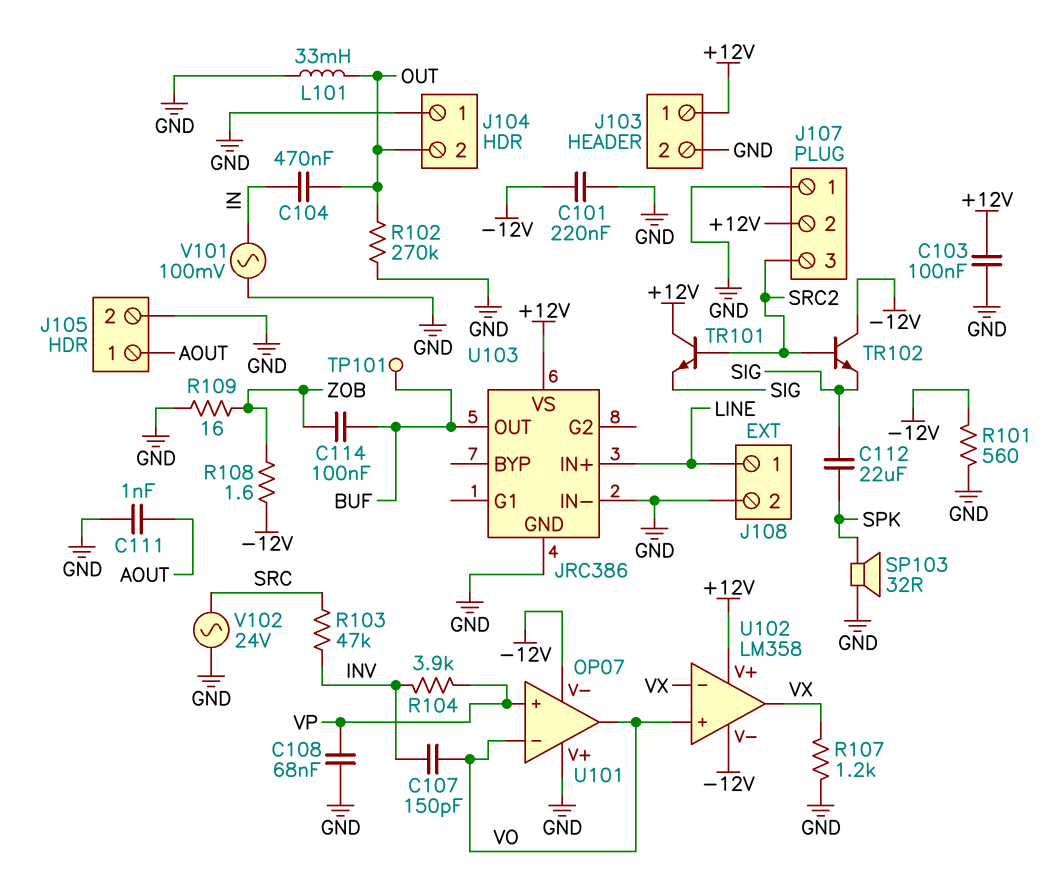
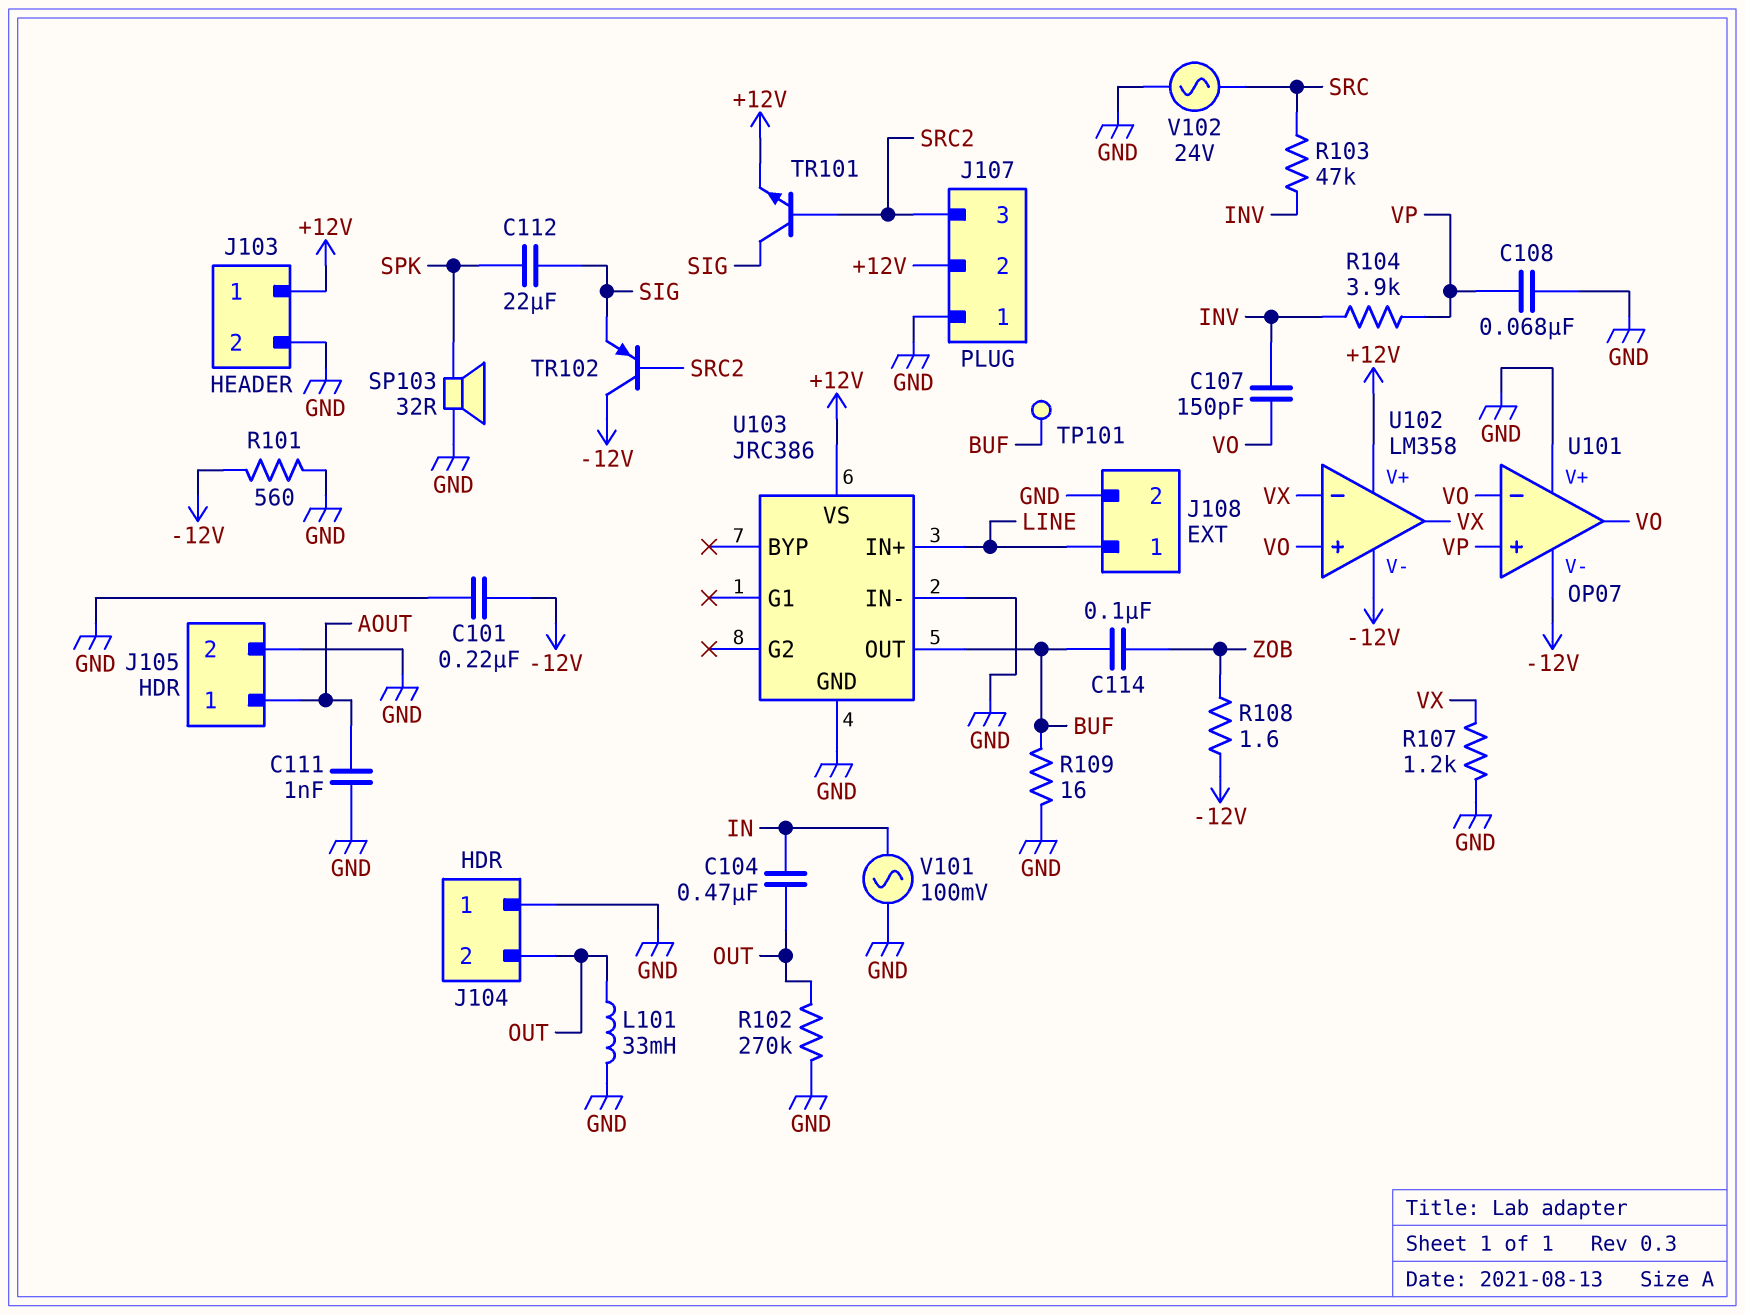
C103: 100nF (+12V, GND) -> none
R109: 16 (GND, ZOB) -> 16 (BUF, GND)
TR101: NPN (B SRC2, C +12V, E SIG) -> NPN (B SRC2, C SIG, E +12V)
TR102: NPN (B SRC2, C -12V, E SIG) -> PNP (B SRC2, C -12V, E SIG)

